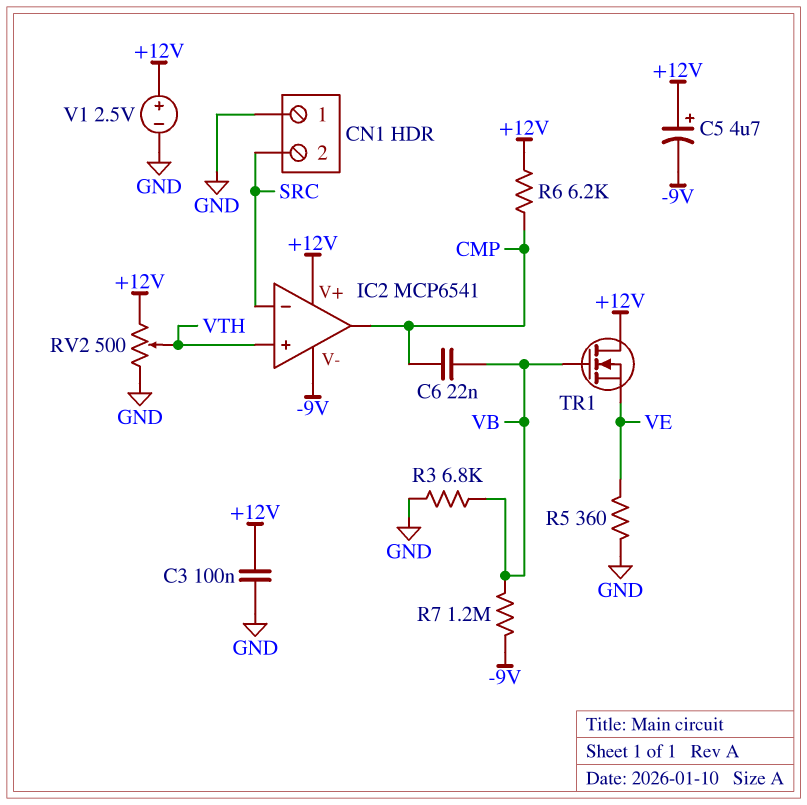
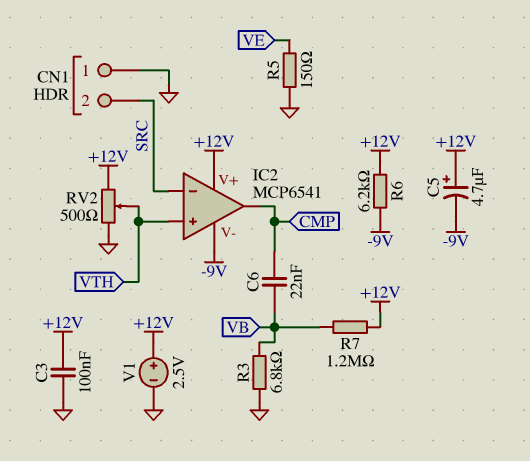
R5: 360 (GND, VE) -> 150 (GND, VE)
R6: 6.2k (+12V, CMP) -> 6.2k (+12V, -9V)
R7: 1.2M (-9V, VB) -> 1.2M (+12V, VB)
TR1: NMOS (G VB, D +12V, S VE) -> none

